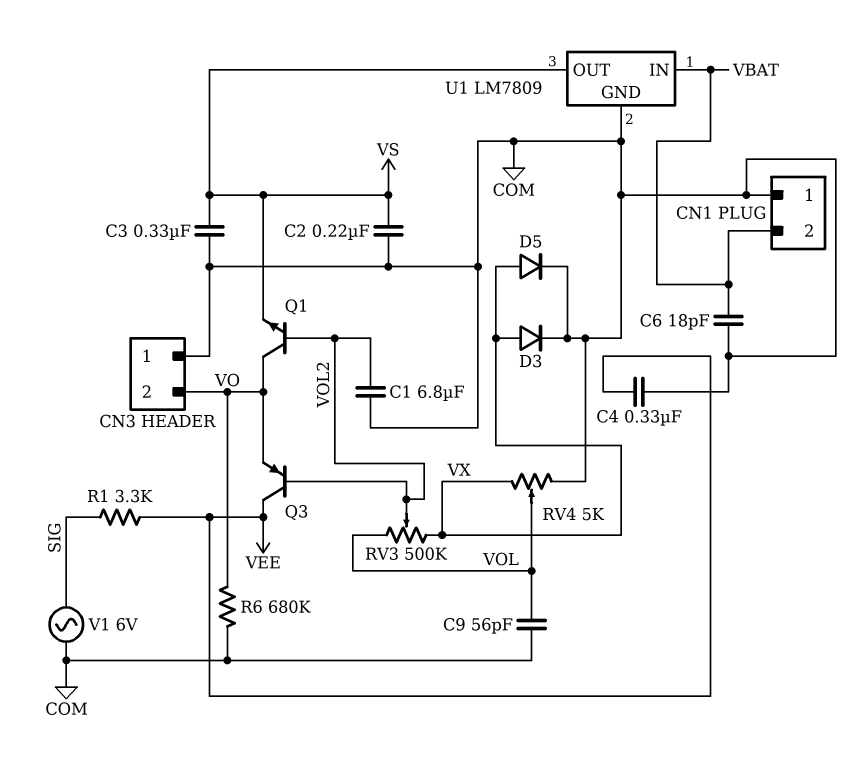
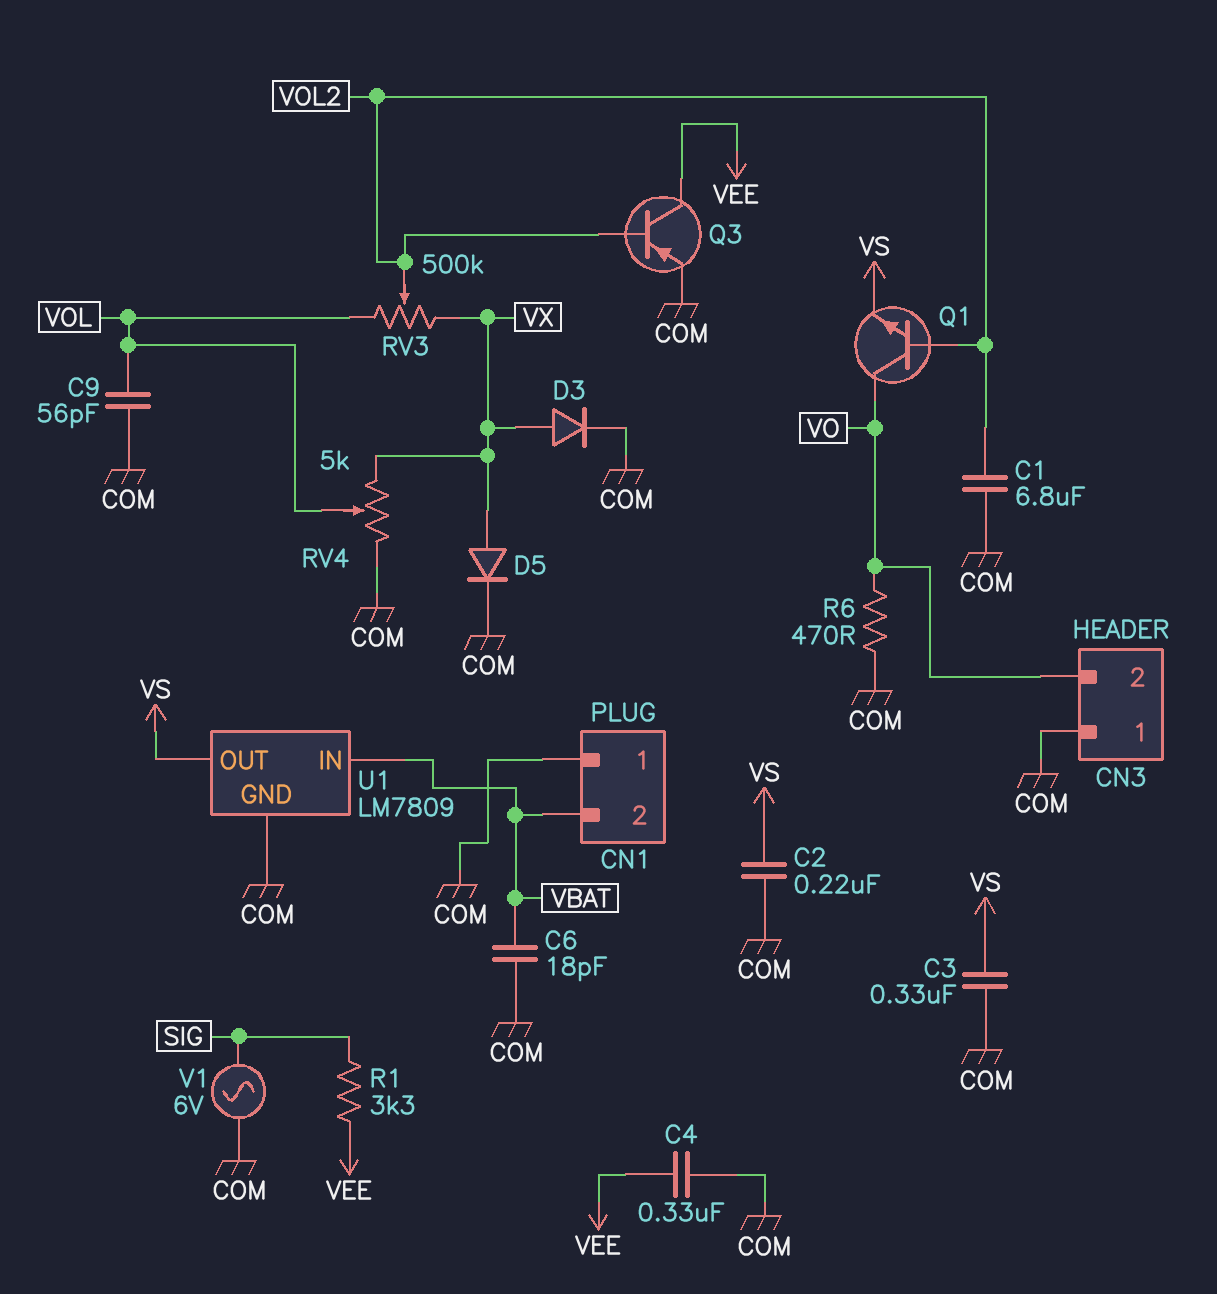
Q3: PNP (B VOL2, C VEE, E VO) -> PNP (B VOL2, C VEE, E COM)
R6: 680k (COM, VO) -> 470 (COM, VO)

